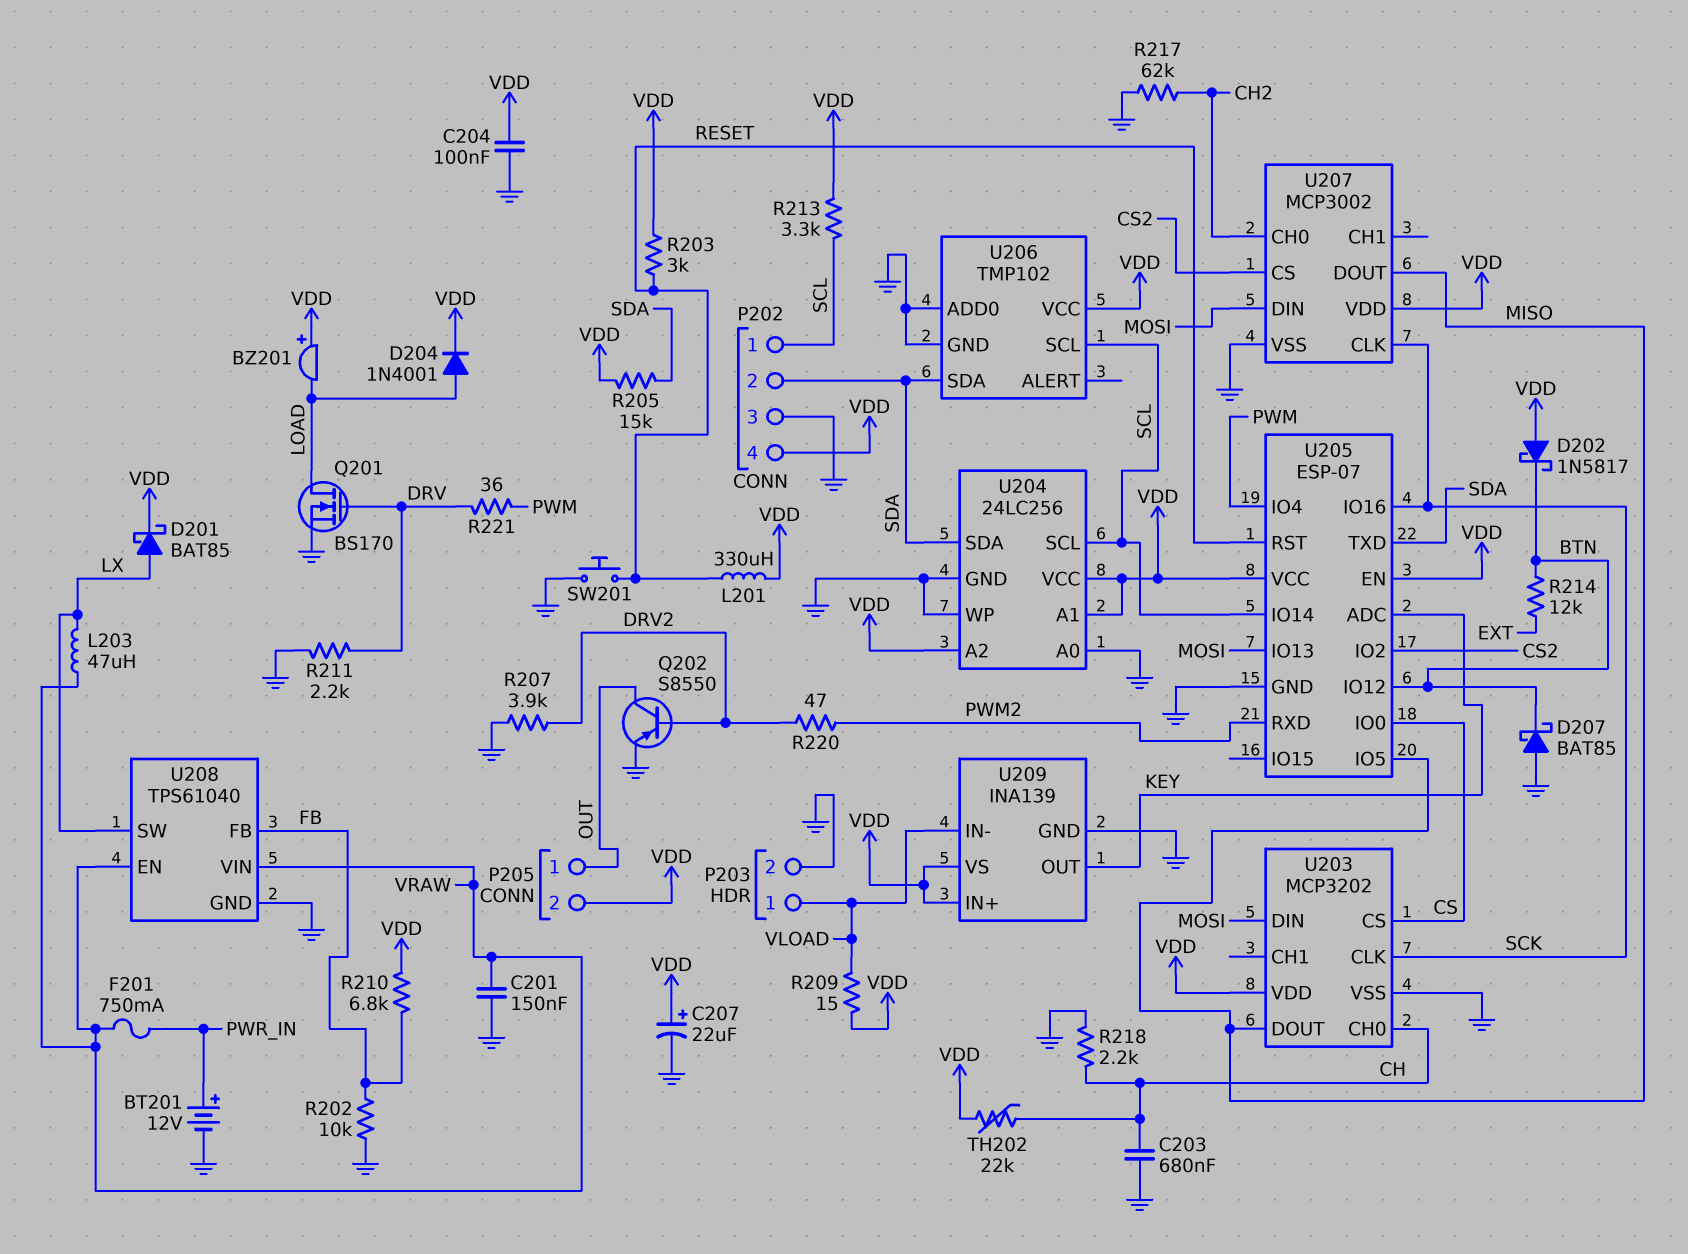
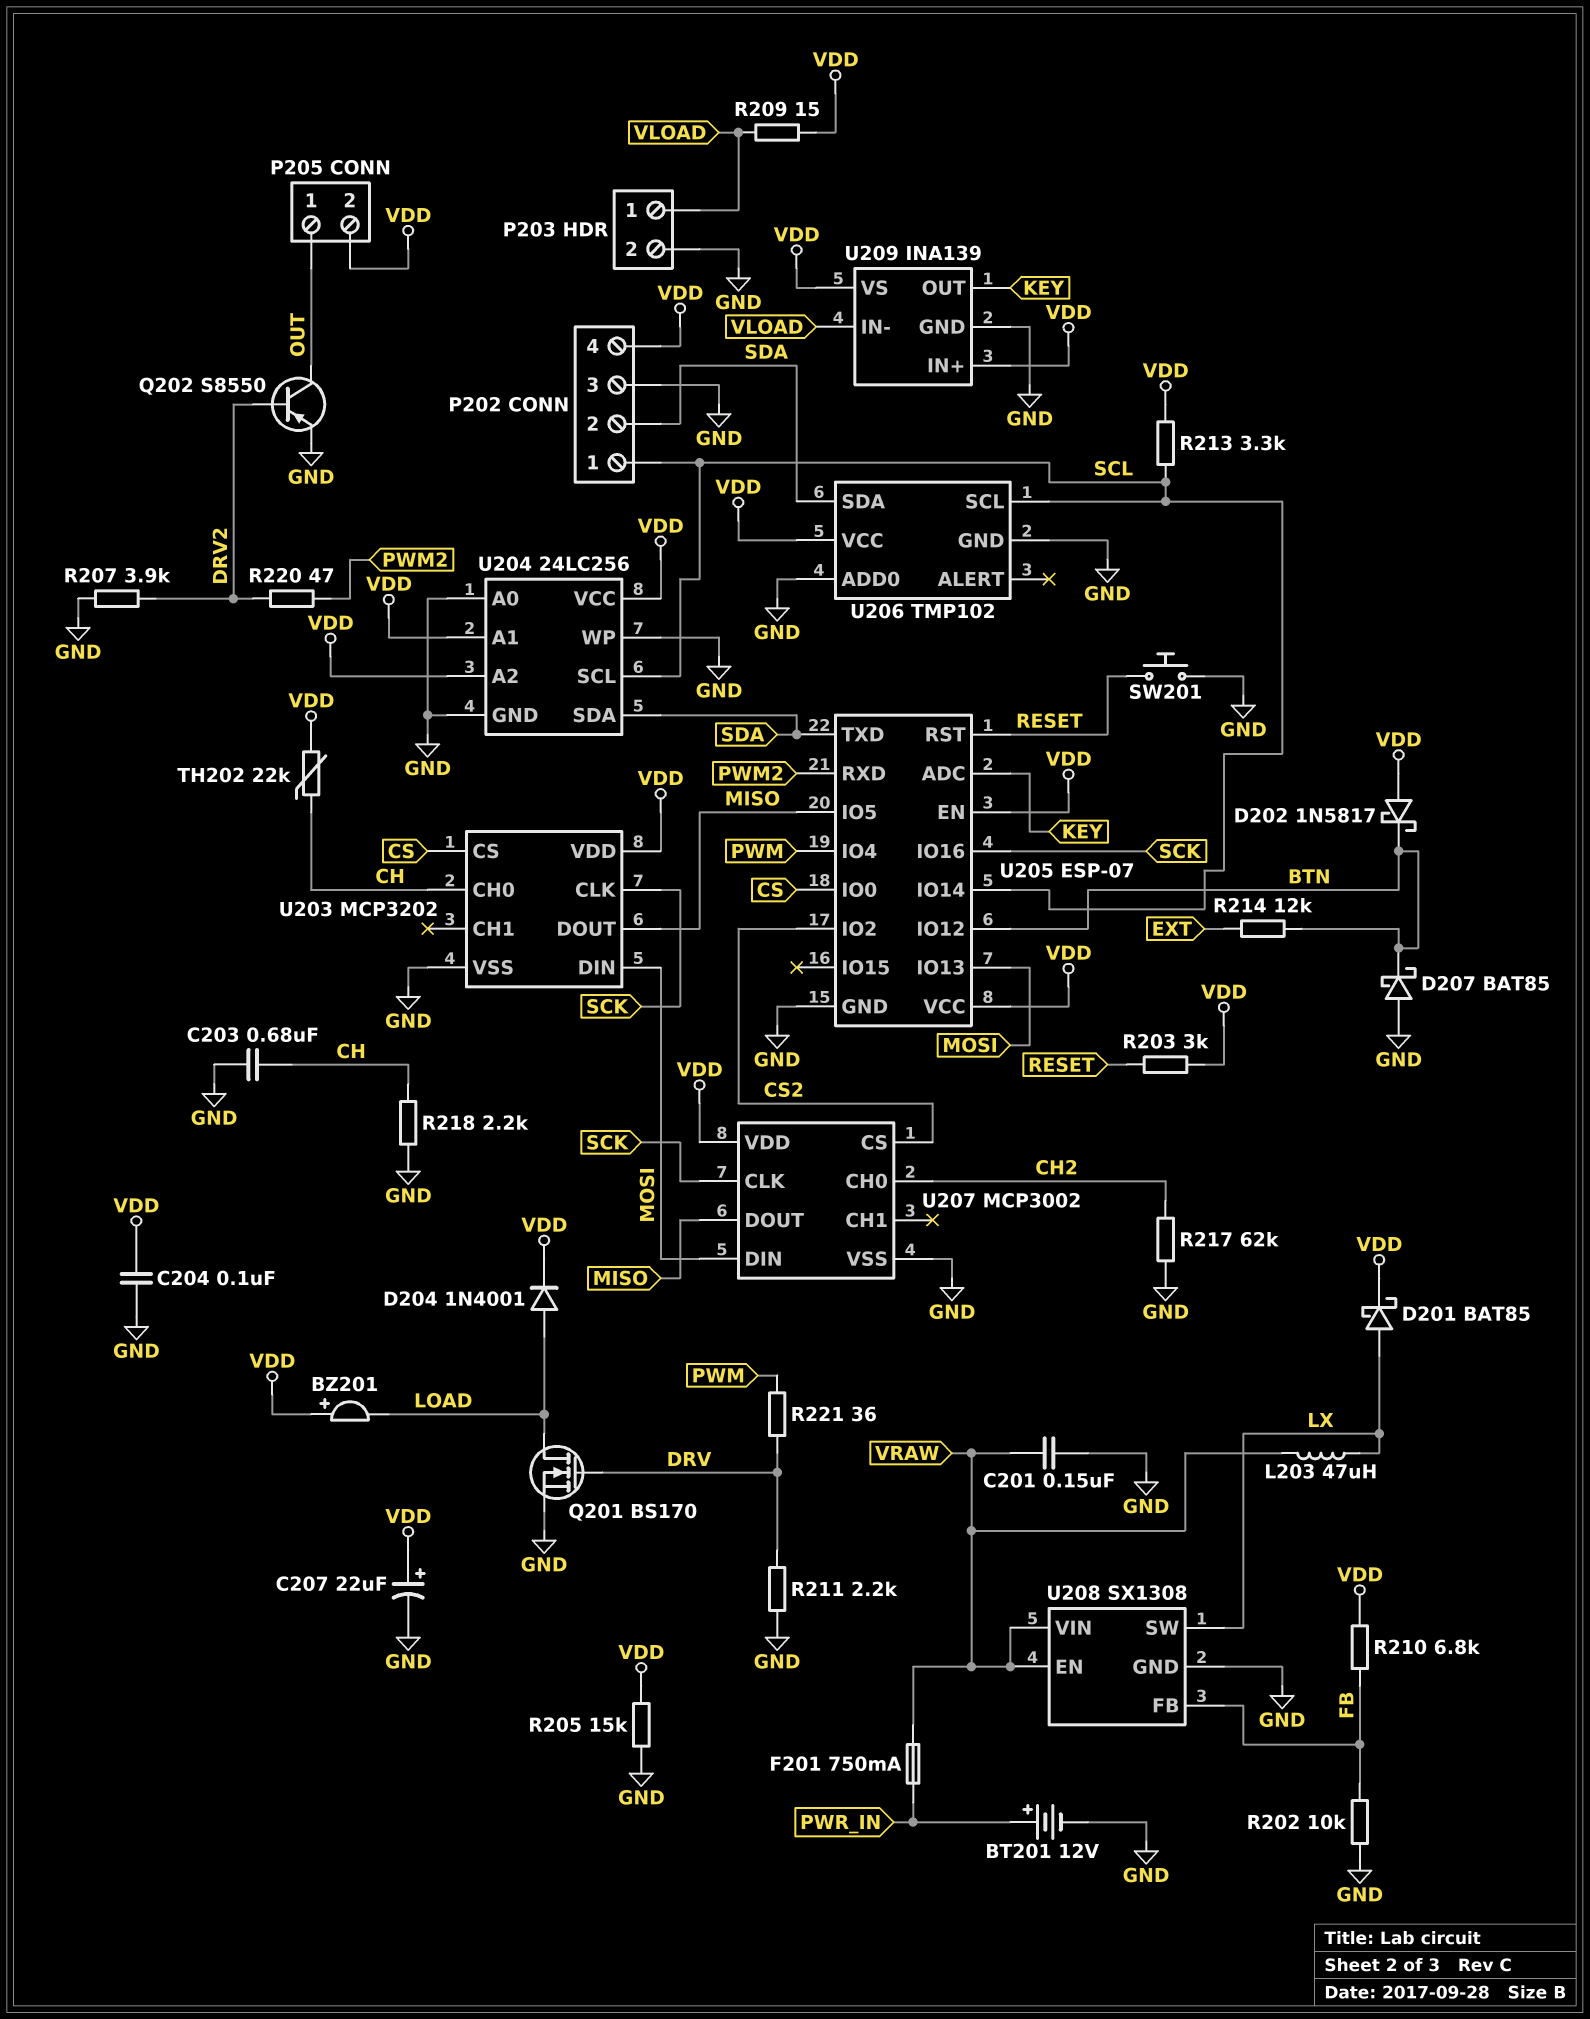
L201: 330uH (RESET, VDD) -> none
R205: 15k (SDA, VDD) -> 15k (GND, VDD)
U208: TPS61040 -> SX1308

